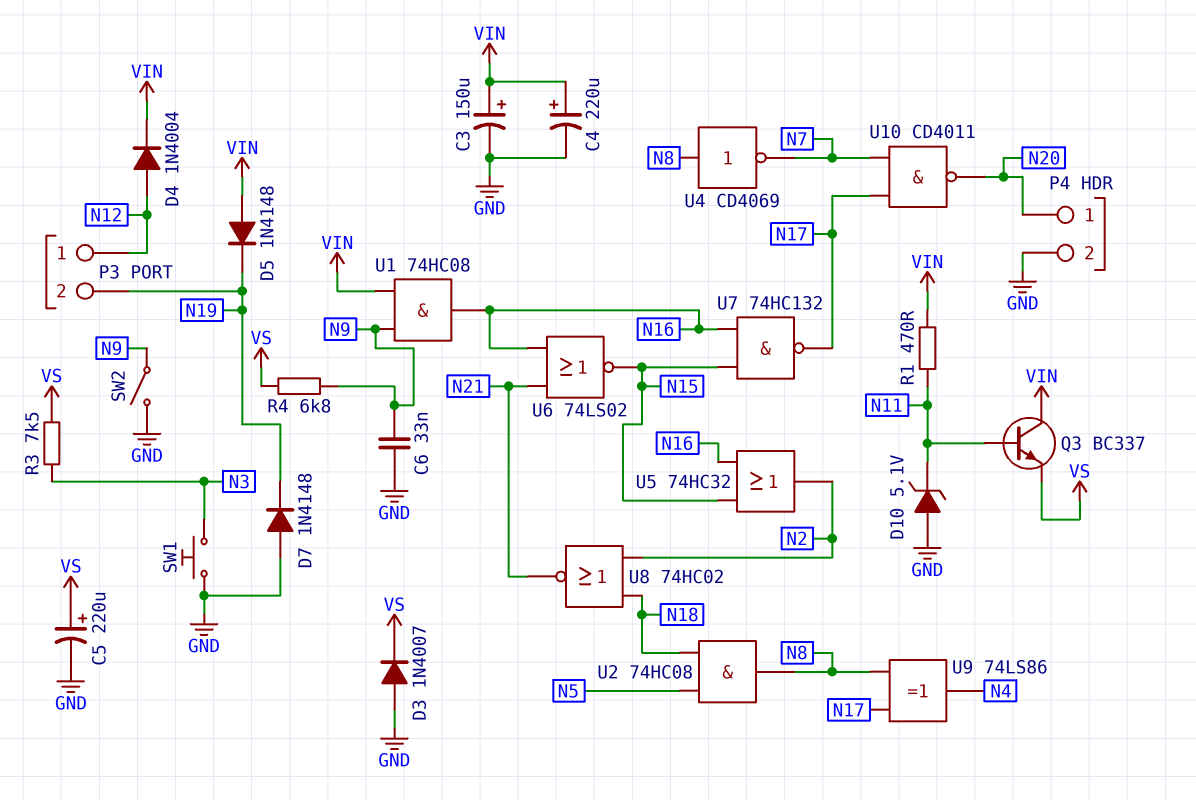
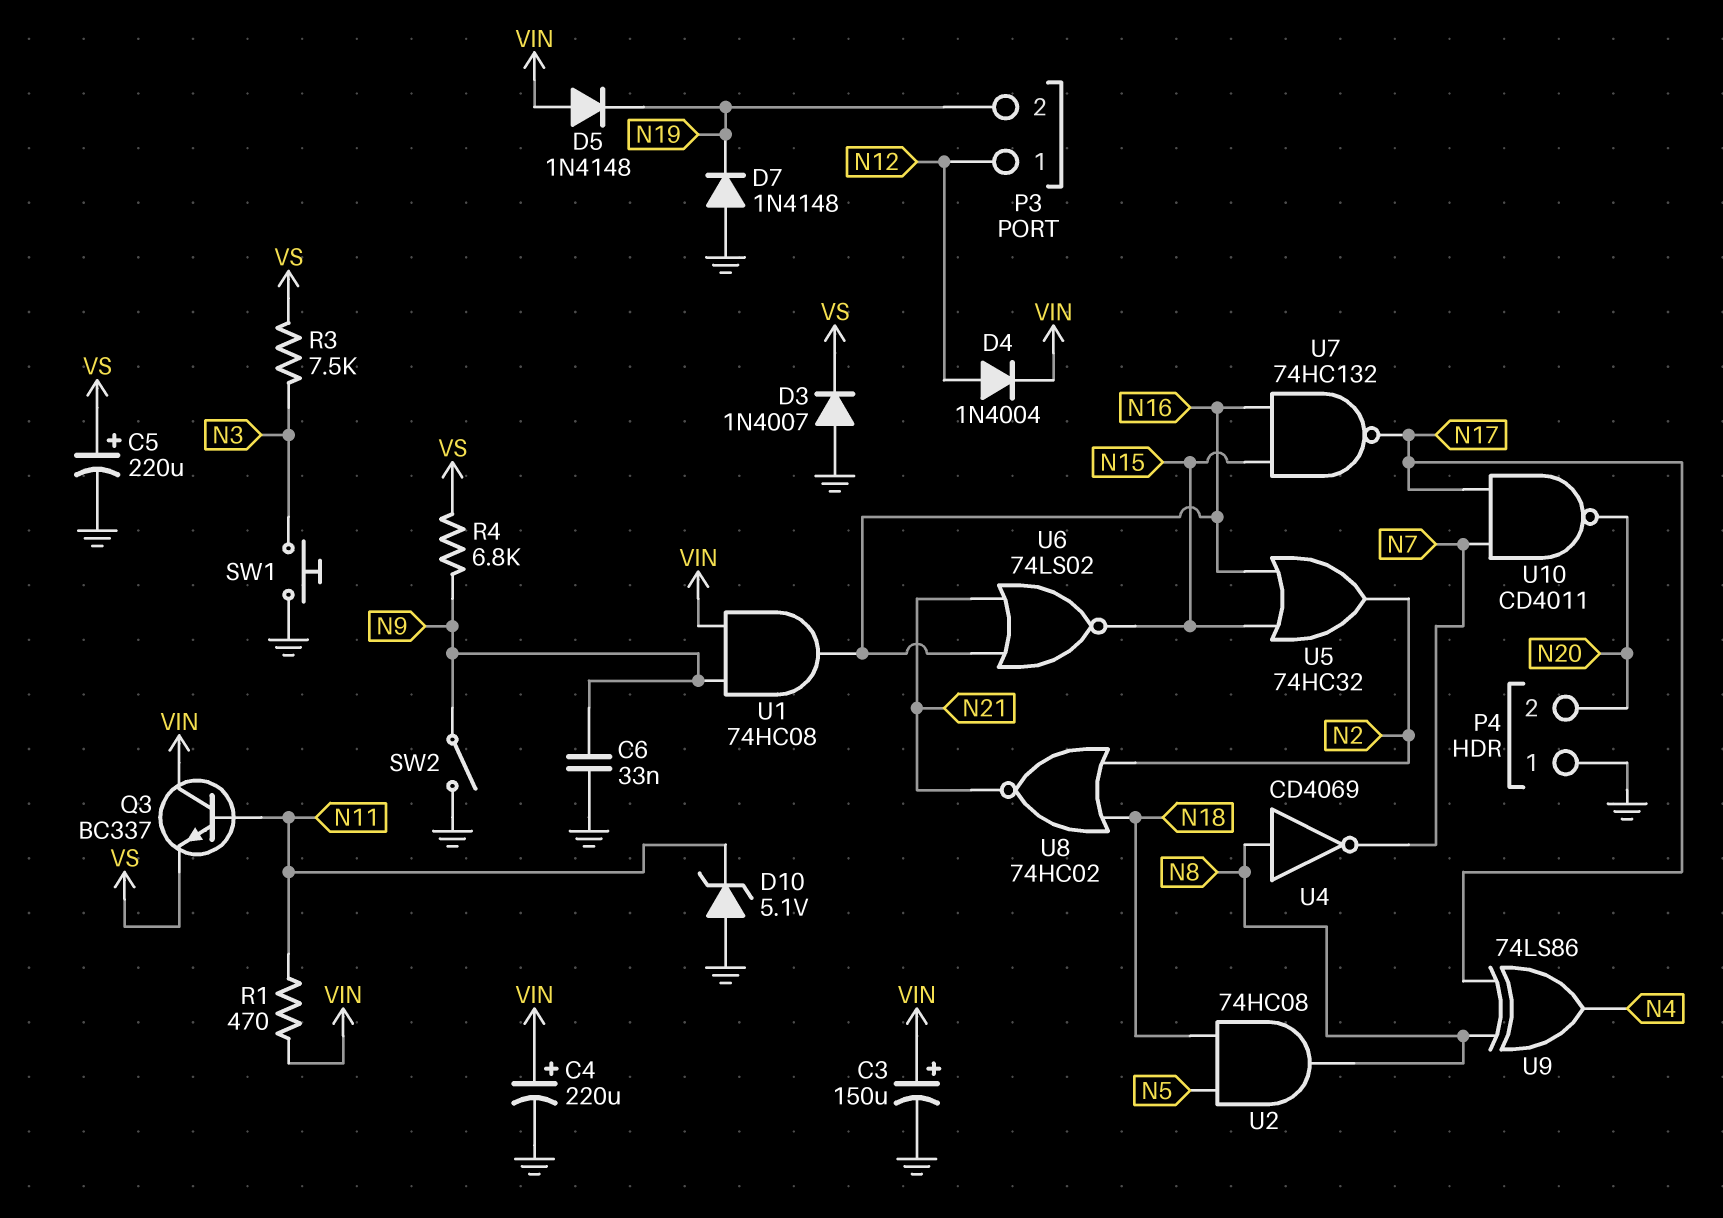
P4 pin 1: N20 -> GND
P4 pin 2: GND -> N20

